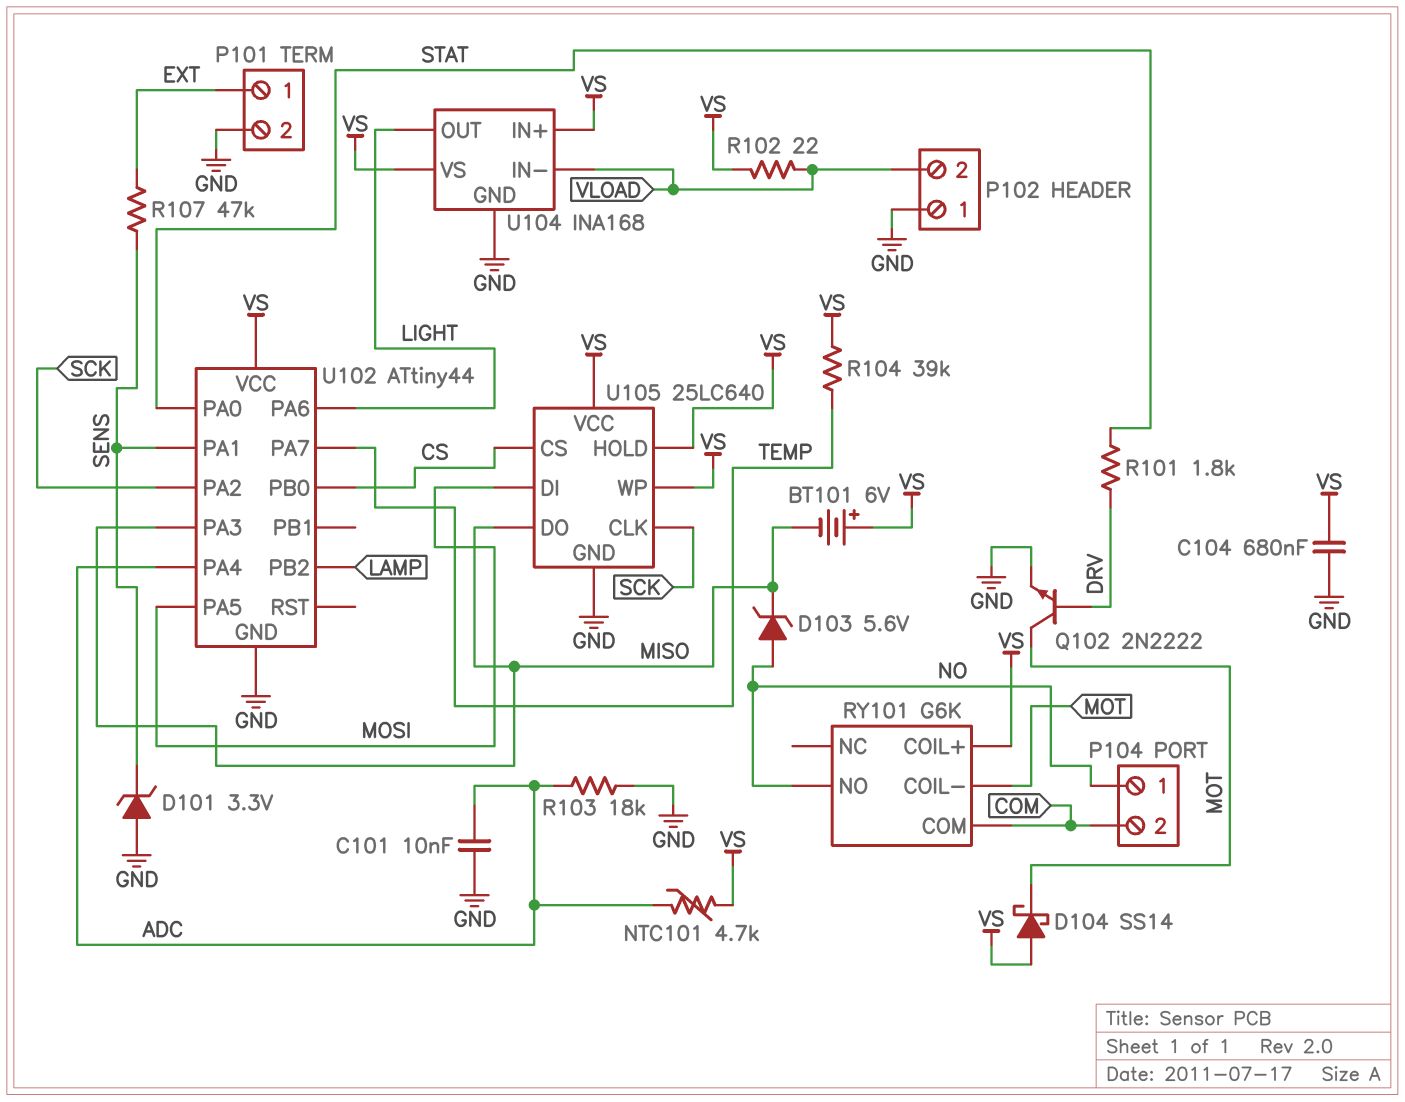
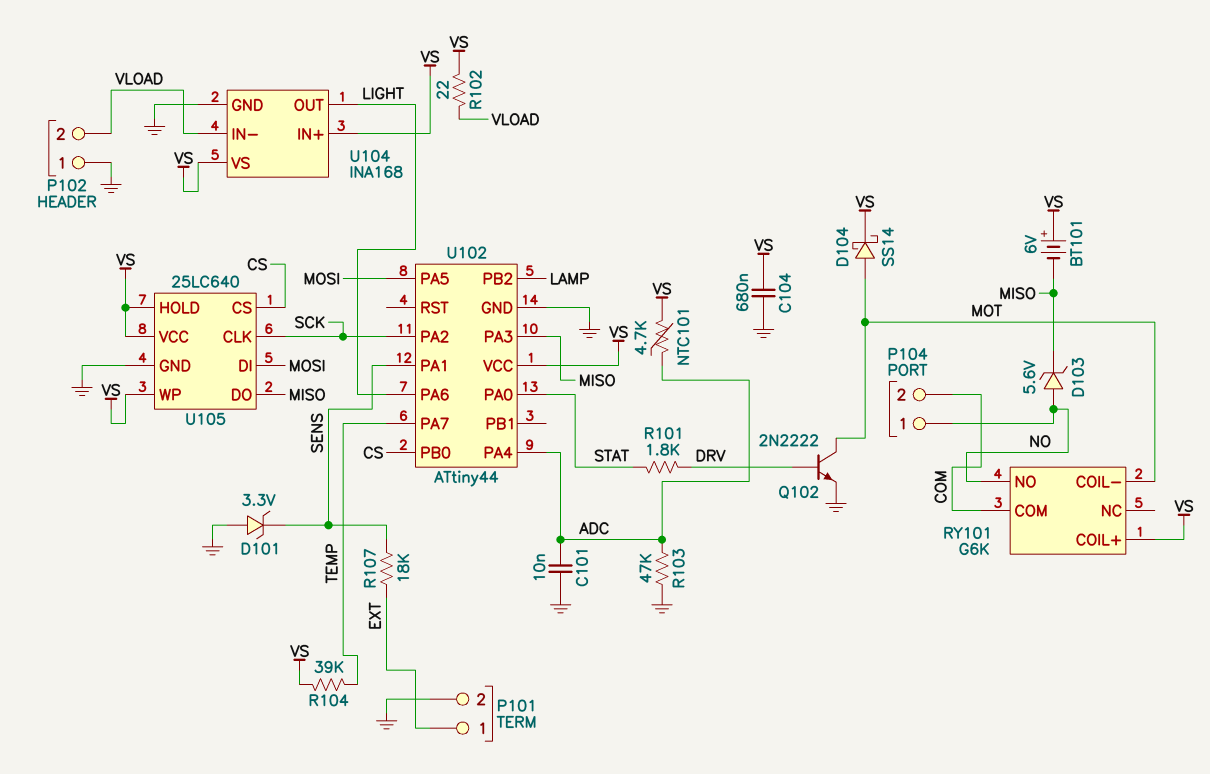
D104: schottky SS14 (A VS, K MOT) -> schottky SS14 (A MOT, K VS)
R103: 18k (ADC, GND) -> 47k (ADC, GND)
R107: 47k (EXT, SENS) -> 18k (EXT, SENS)

